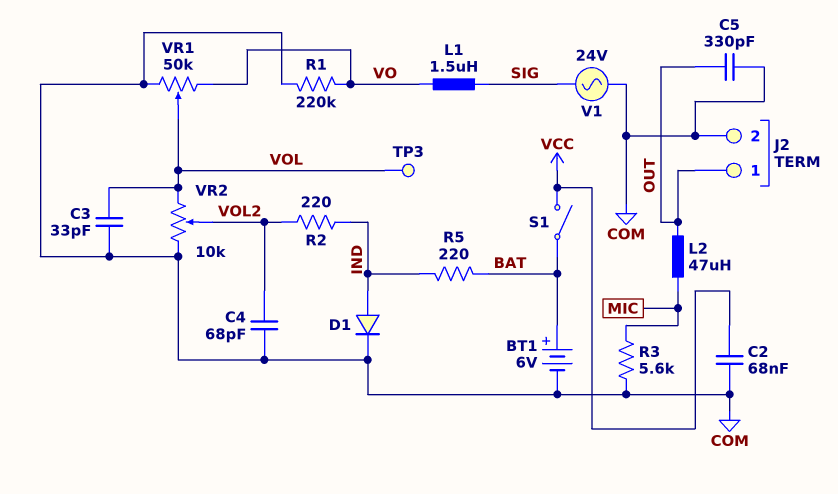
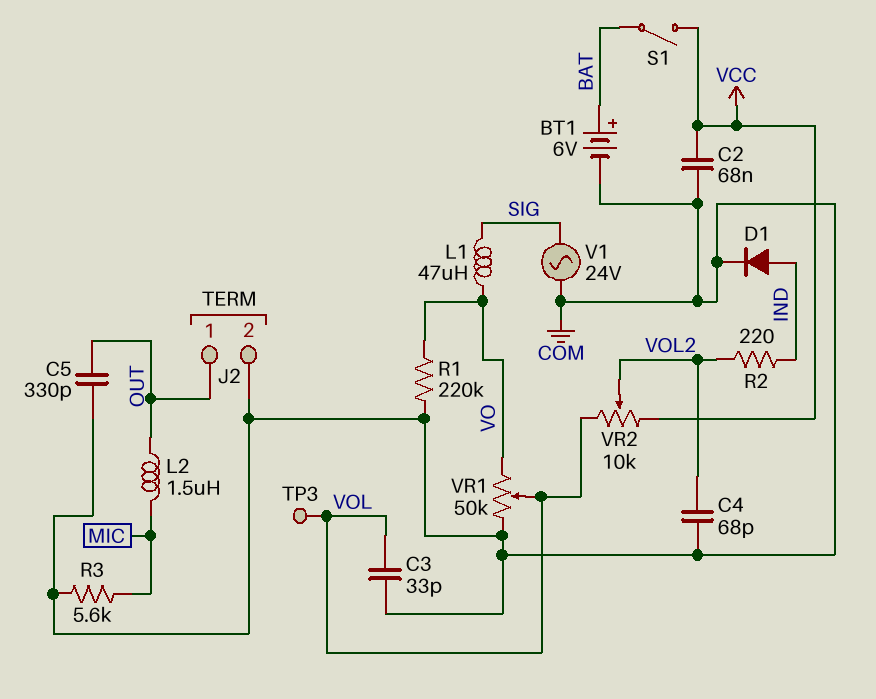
L1: 1.5uH (SIG, VO) -> 47uH (SIG, VO)
L2: 47uH (MIC, OUT) -> 1.5uH (MIC, OUT)
R5: 220 (BAT, IND) -> none
VR2: 10k (COM, VOL, wiper VOL2) -> 10k (VCC, VOL, wiper VOL2)

